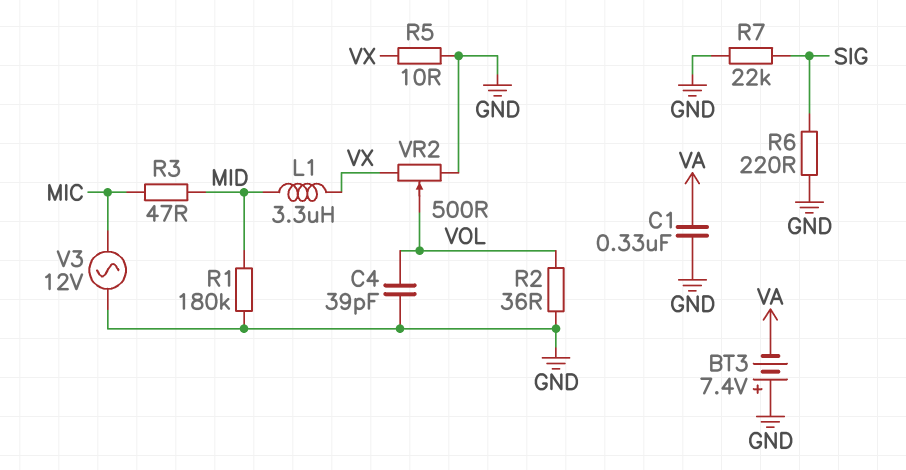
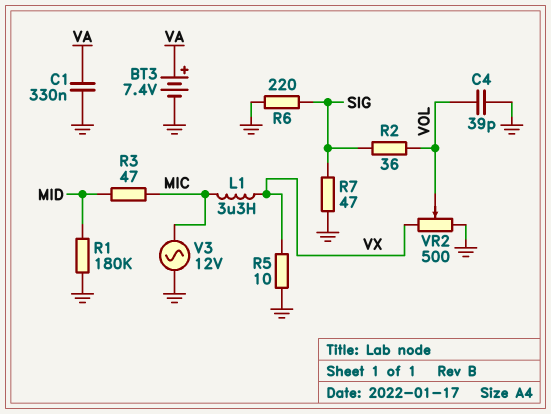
BT3: 7.4V (plus GND, minus VA) -> 7.4V (plus VA, minus GND)
L1: 3.3uH (MID, VX) -> 3.3uH (MIC, VX)
R2: 36 (GND, VOL) -> 36 (SIG, VOL)
R7: 22k (GND, SIG) -> 47 (GND, SIG)

